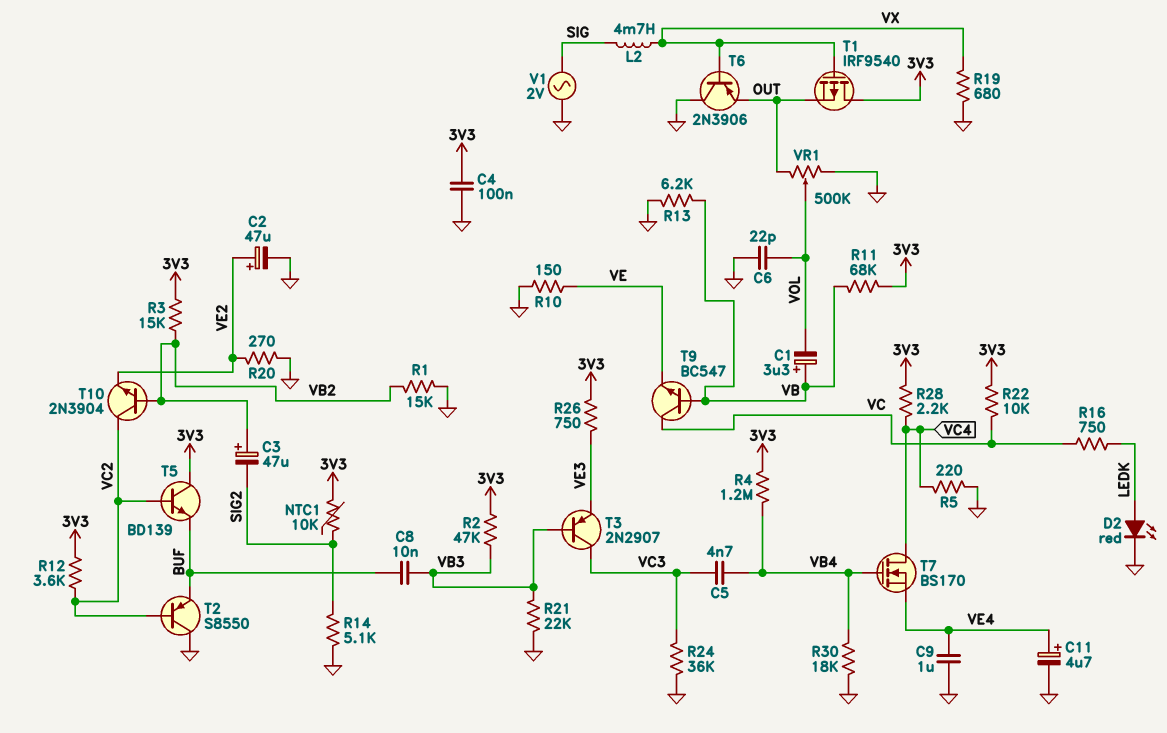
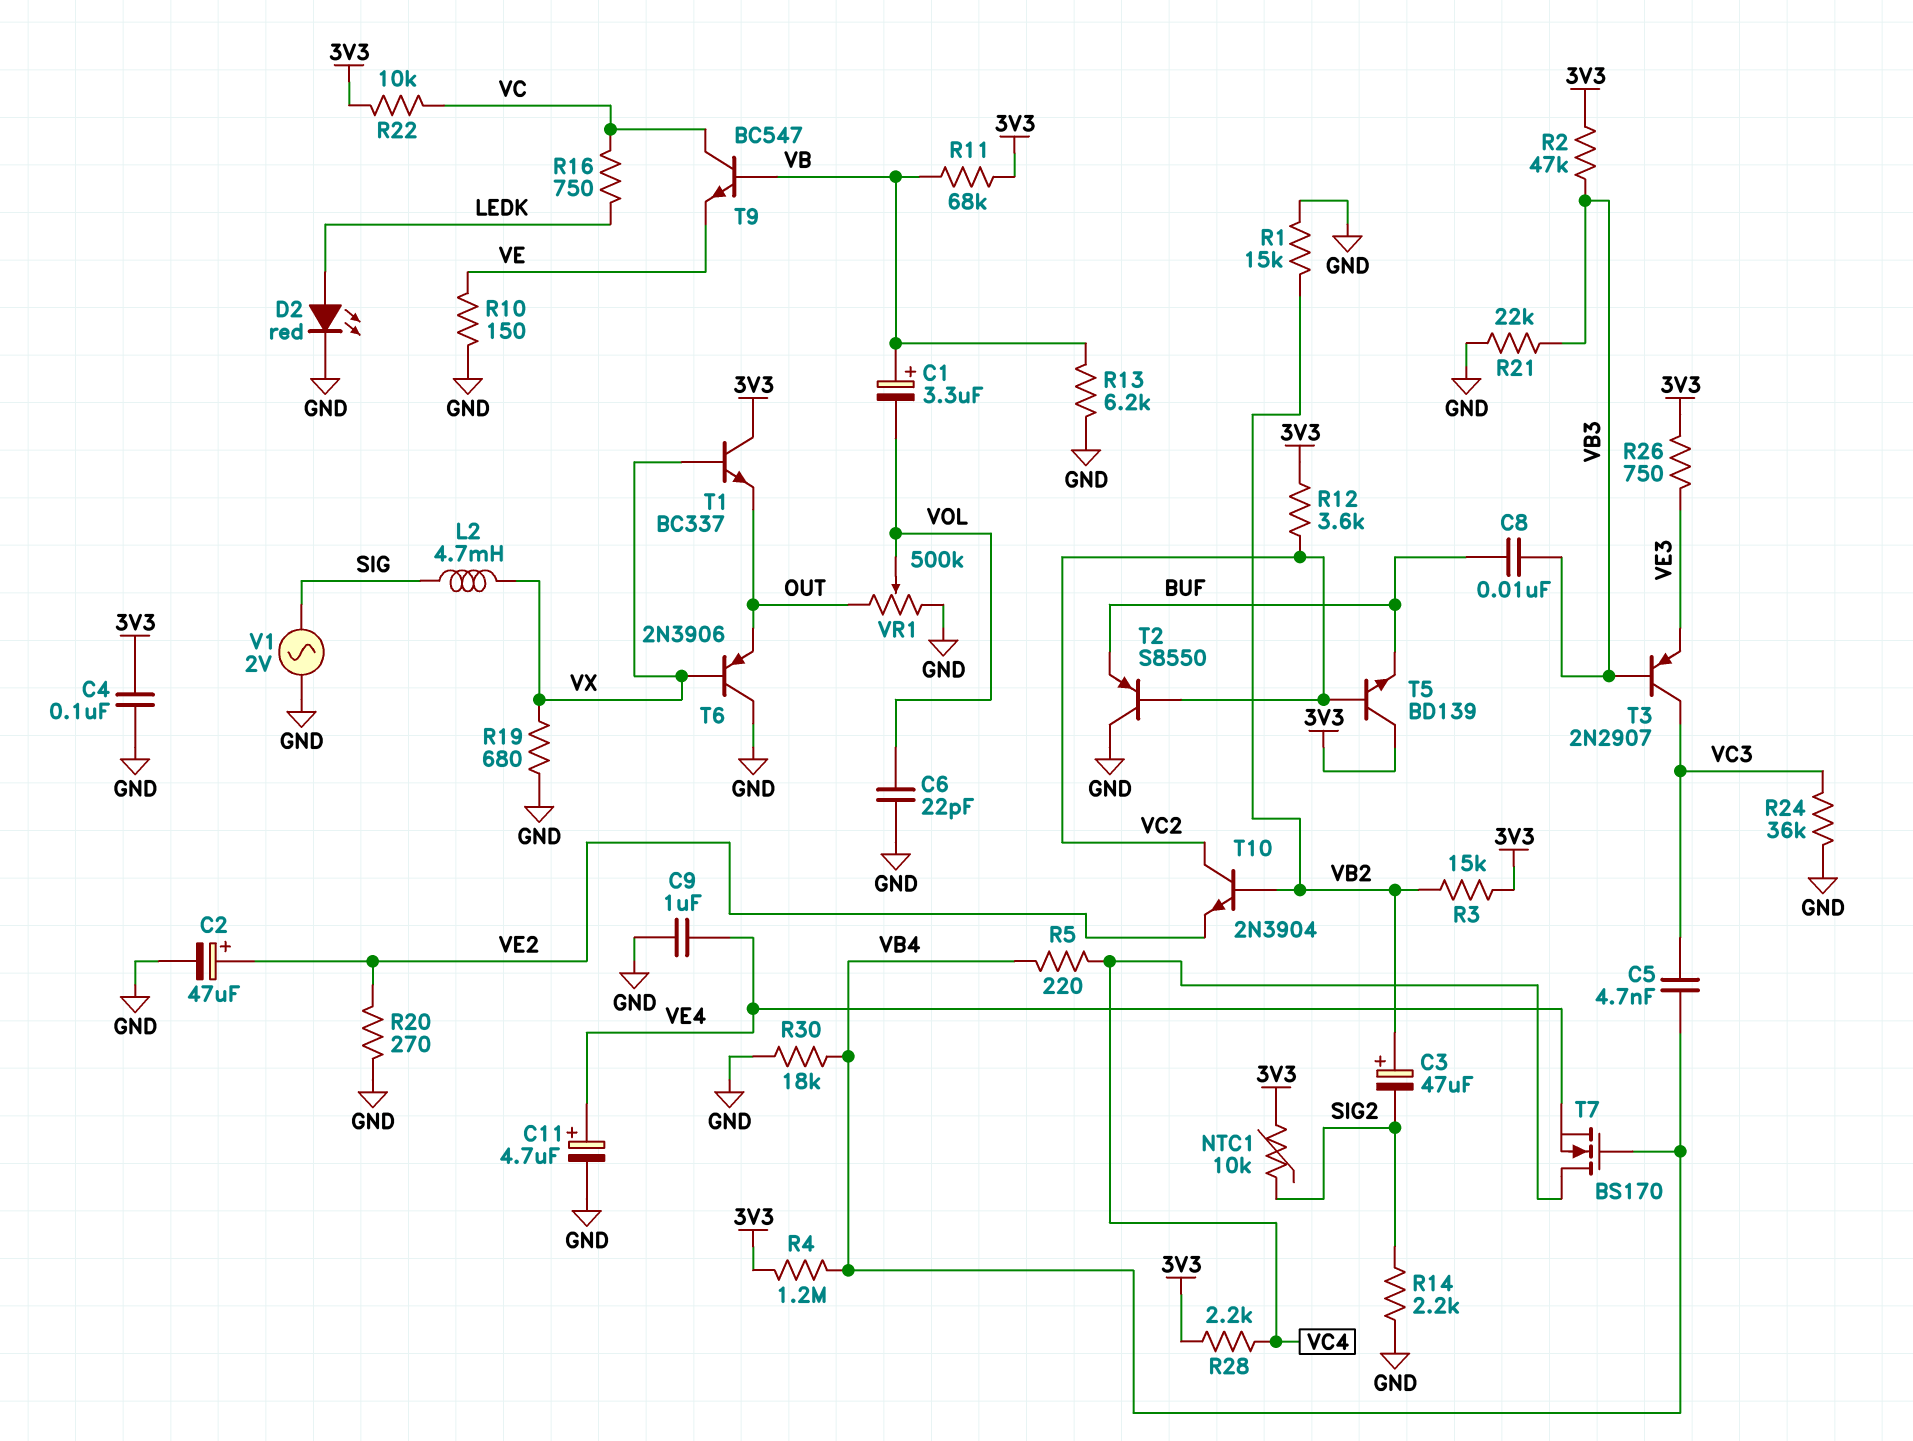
R5: 220 (GND, VC4) -> 220 (VB4, VC4)
R14: 5.1k (GND, SIG2) -> 2.2k (GND, SIG2)
T1: PMOS IRF9540 (G VX, D 3V3, S OUT) -> NPN BC337 (B VX, C 3V3, E OUT)

